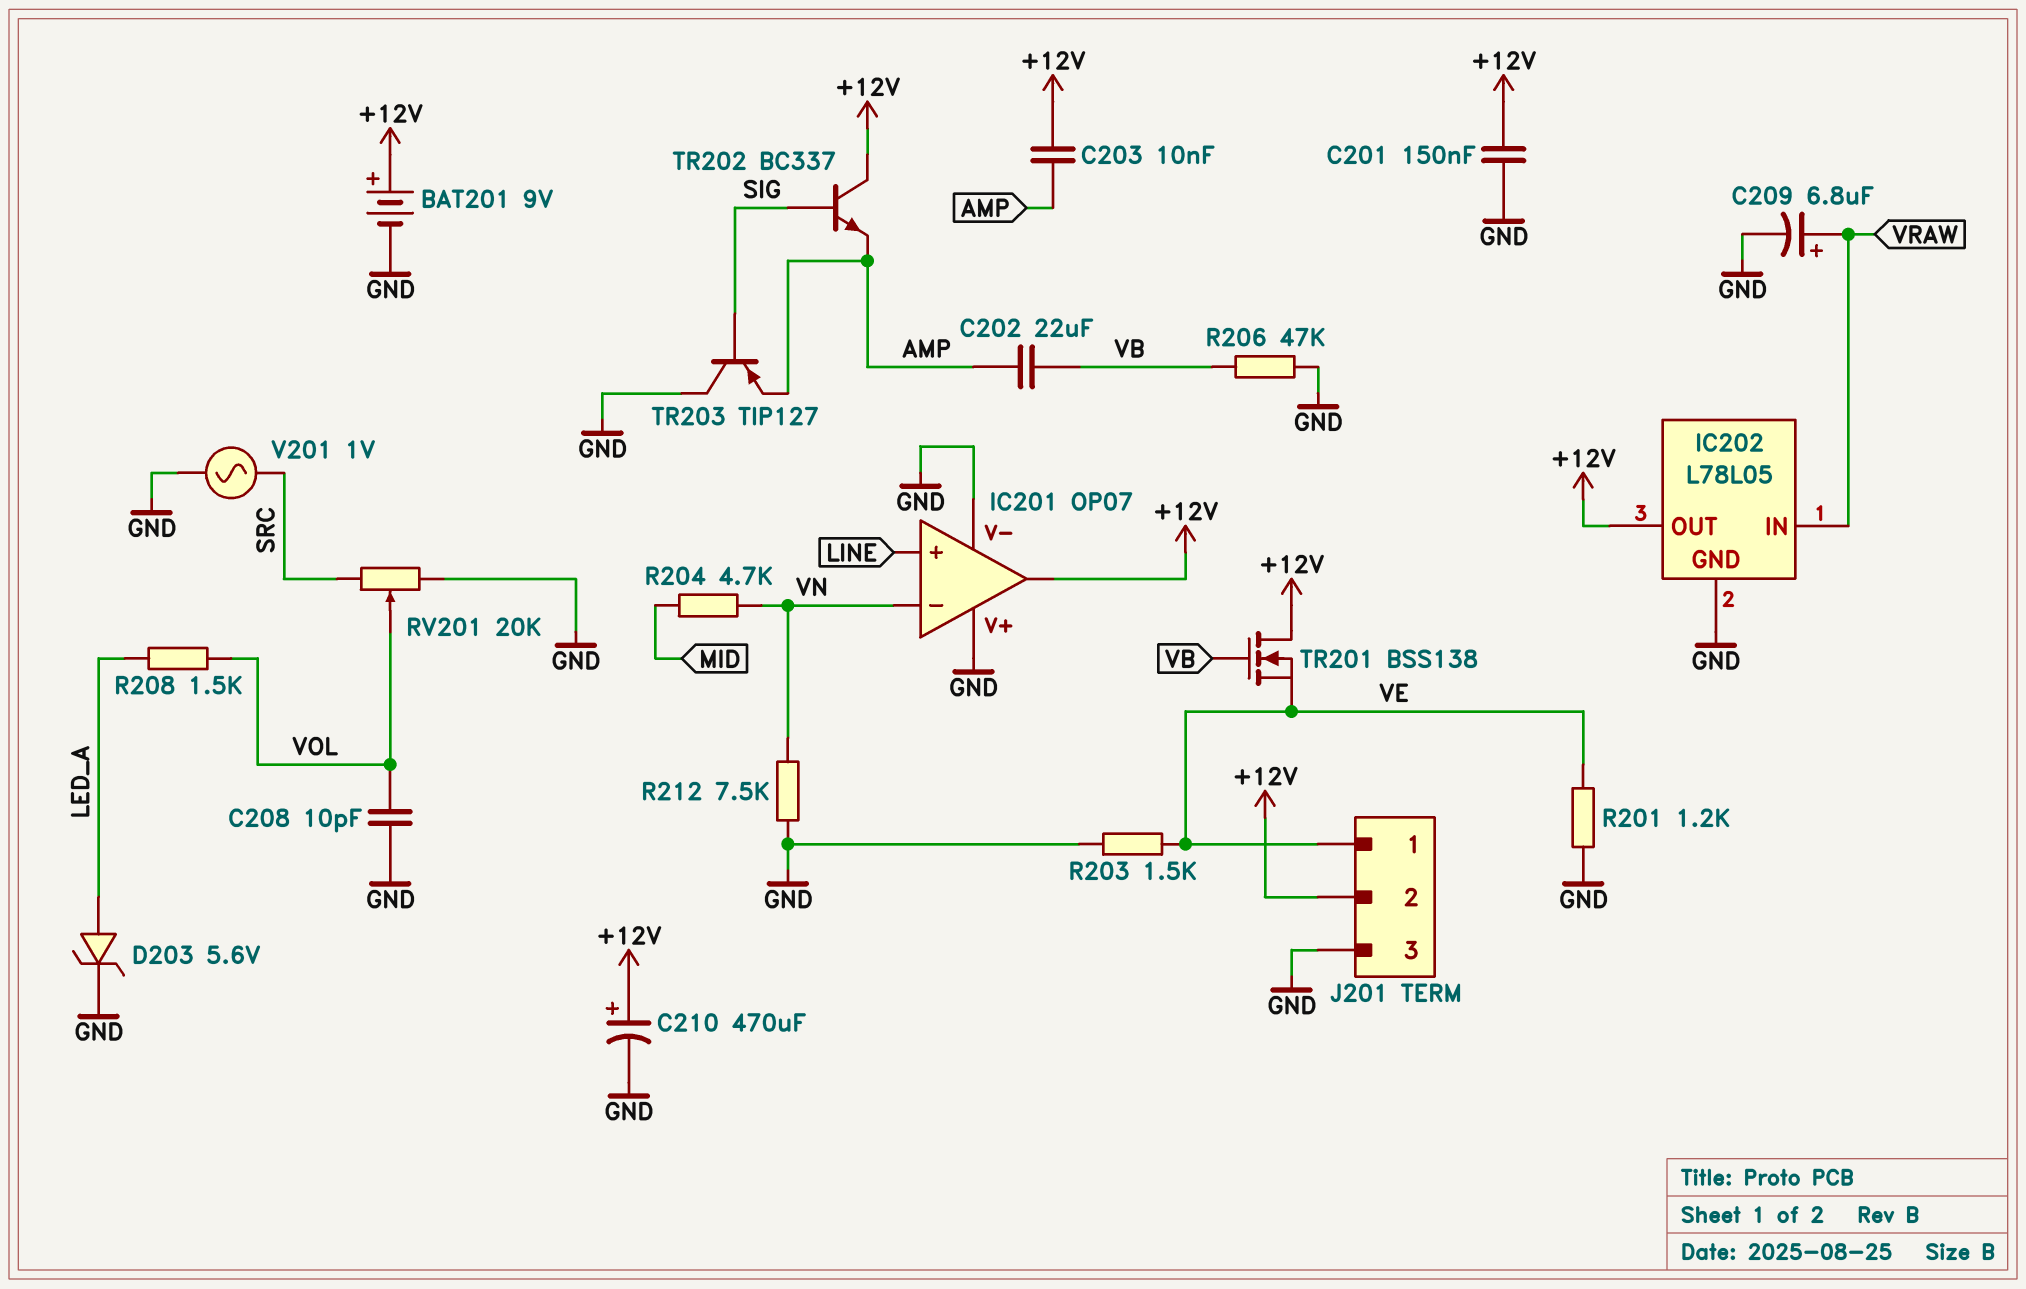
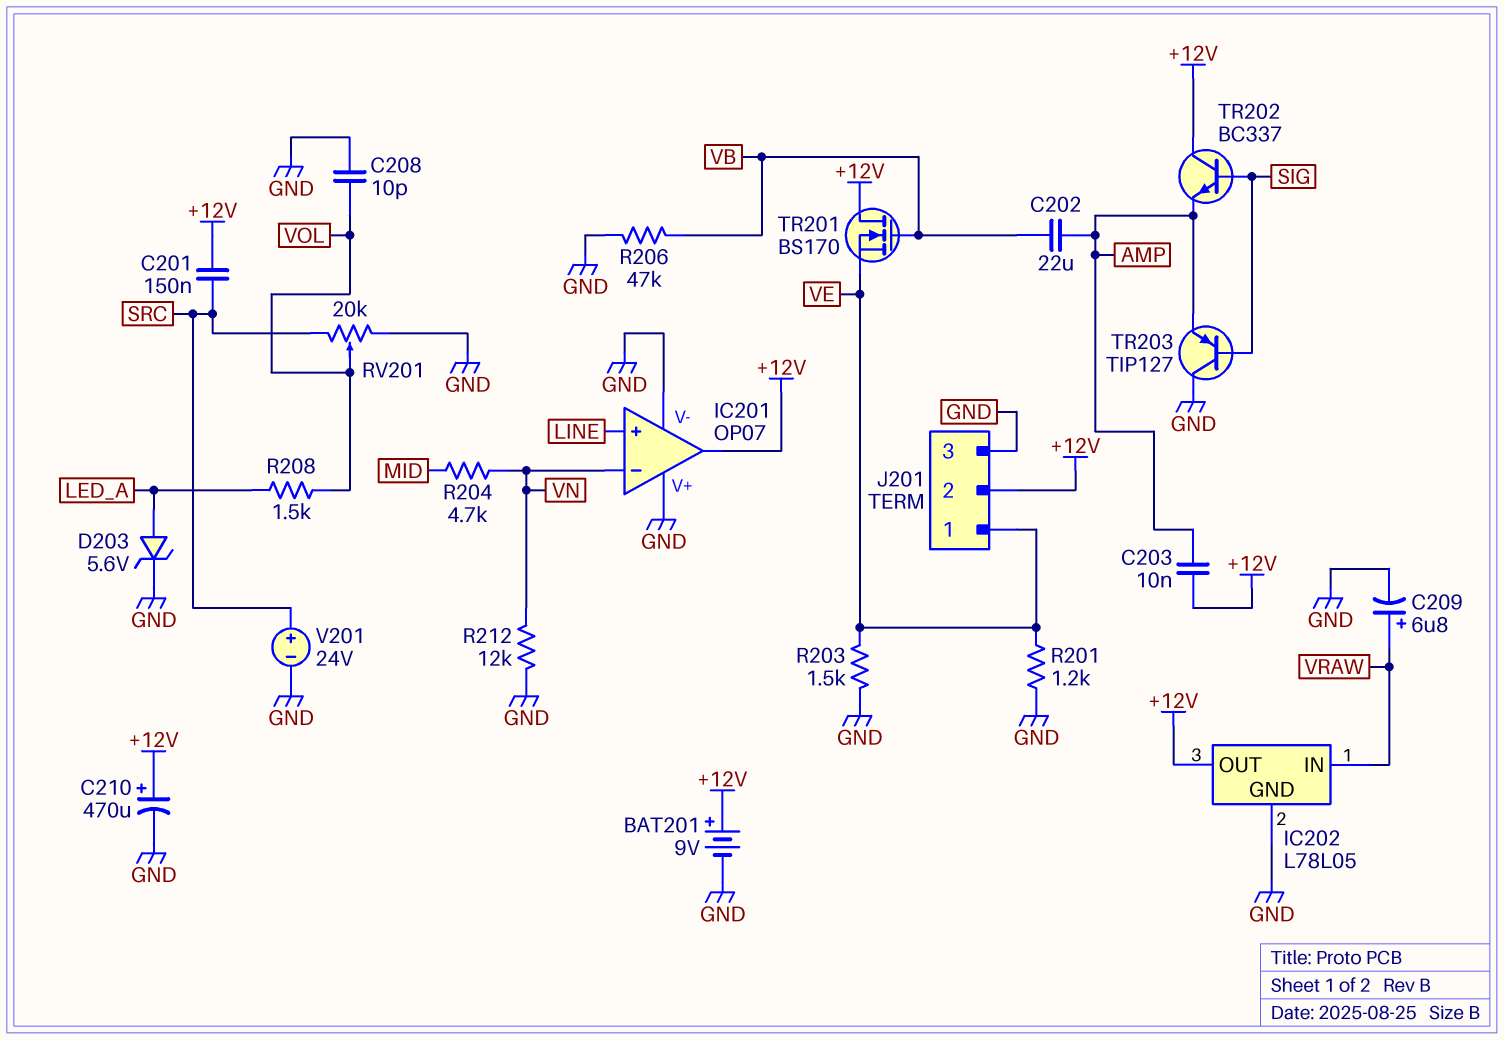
C201: 150nF (+12V, GND) -> 150nF (+12V, SRC)
R212: 7.5k (GND, VN) -> 12k (GND, VN)
TR201: NMOS BSS138 (G VB, D +12V, S VE) -> NMOS BS170 (G VB, D +12V, S VE)
V201: AC 1V (GND, SRC) -> 24V (plus SRC, minus GND)

